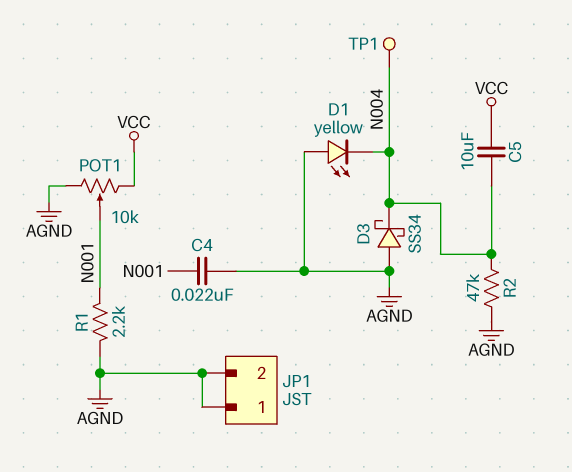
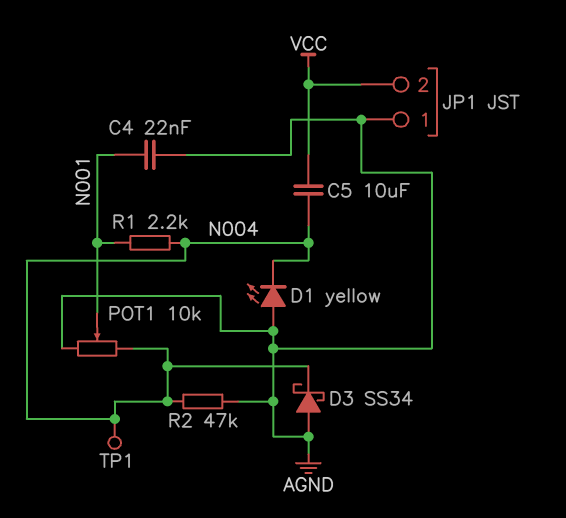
JP1 pin 2: AGND -> VCC
POT1: 10k (AGND, VCC, wiper N001) -> 10k (AGND, N004, wiper N001)
R1: 2.2k (AGND, N001) -> 2.2k (N001, N004)

